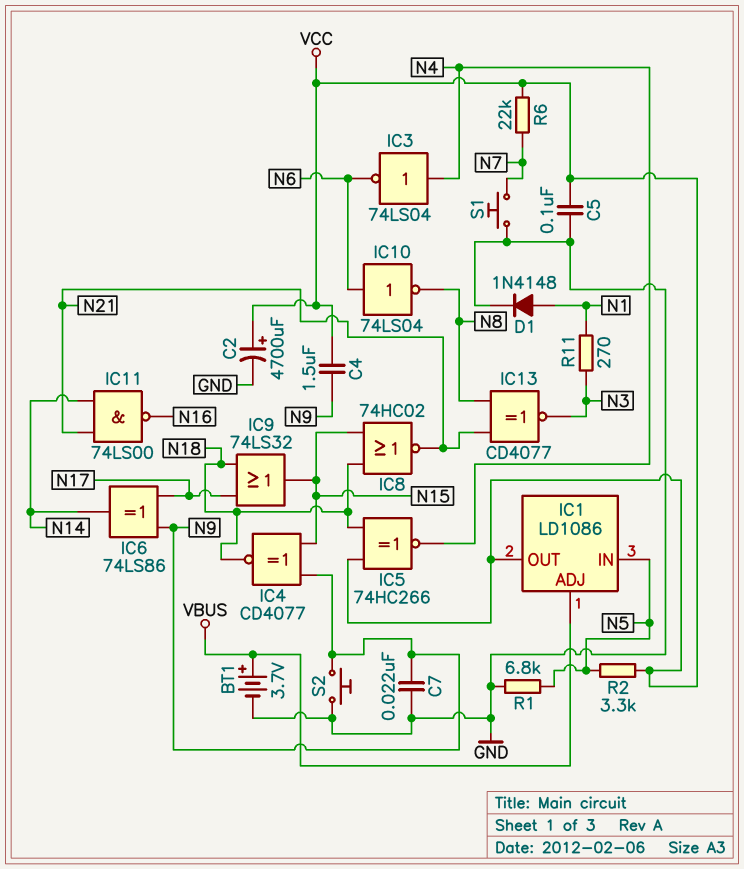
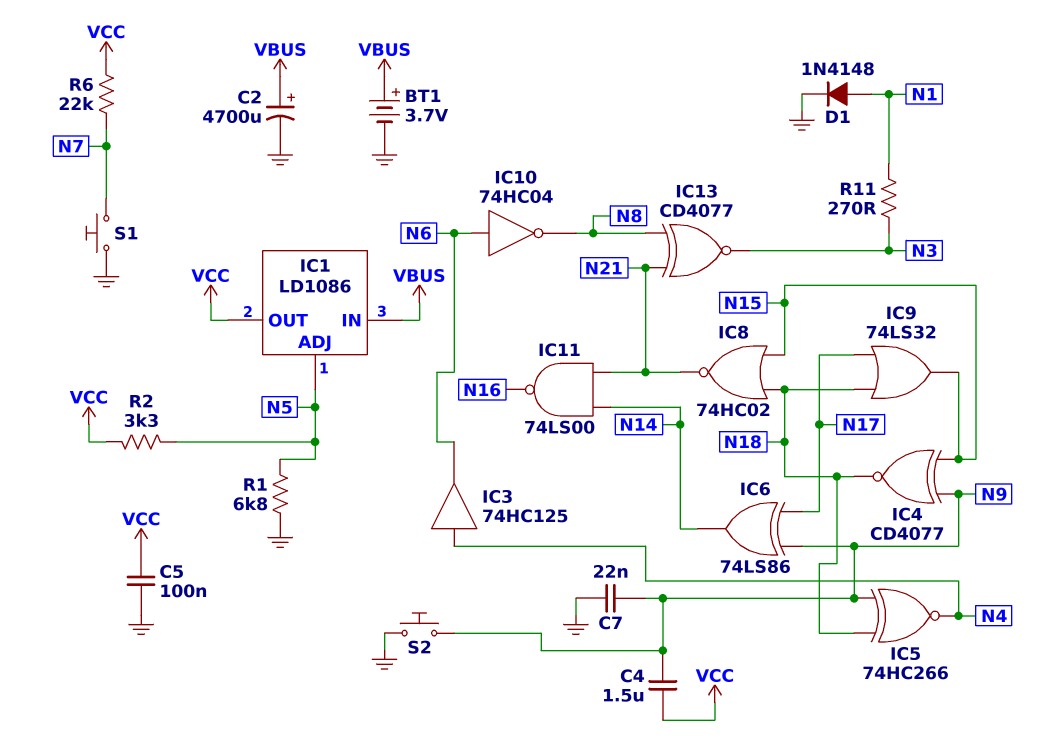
C2: 4700uF (plus VCC, minus GND) -> 4700uF (plus VBUS, minus GND)
IC1 pin ADJ: VBUS -> N5
IC1 pin IN: N5 -> VBUS
IC3: NOT 74LS04 (in N4, out N6) -> buffer 74HC125 (in N4, out N6)
IC5: XNOR 74HC266 (in N18, in VCC, out N4) -> XNOR 74HC266 (in N9, in N18, out N4)
IC10: NOT 74LS04 (in N6, out N8) -> NOT 74HC04 (in N6, out N8)

